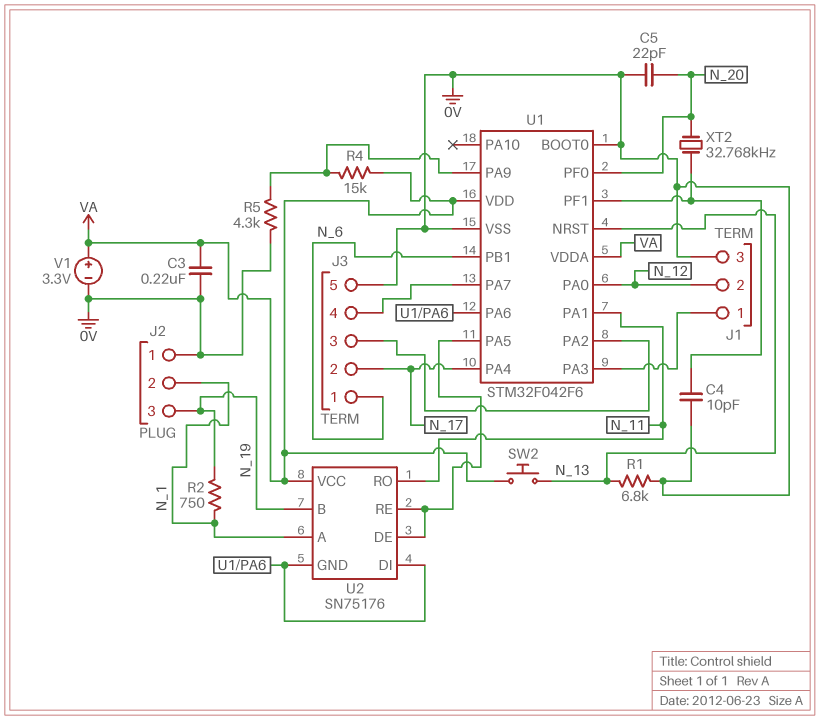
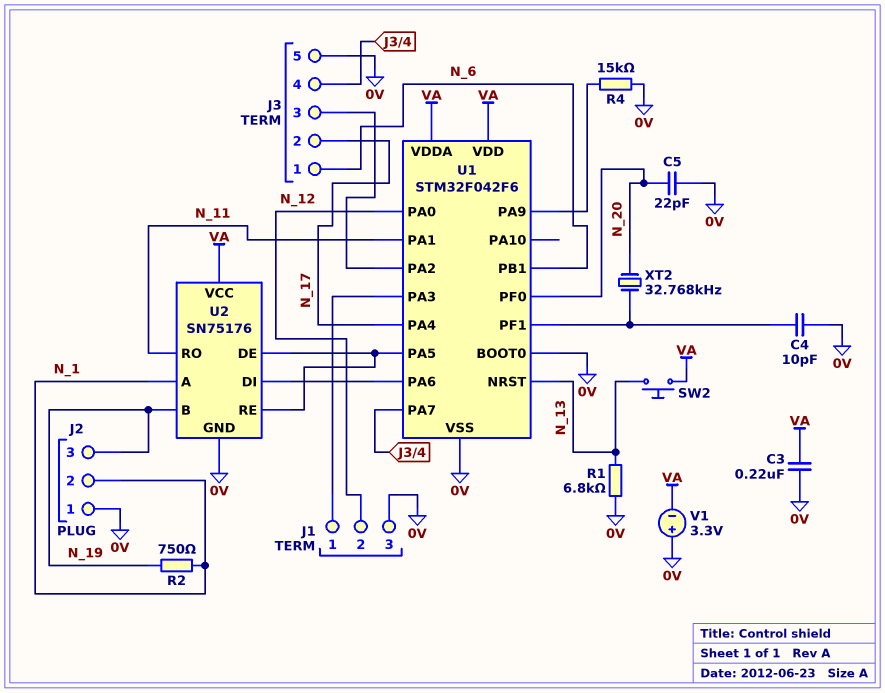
R4: 15k (U1/PA9, VA) -> 15k (0V, U1/PA9)
R5: 4.3k (0V, U1/PA9) -> none
U2 pin GND: U1/PA6 -> 0V
V1: 3.3V (plus VA, minus 0V) -> 3.3V (plus 0V, minus VA)

